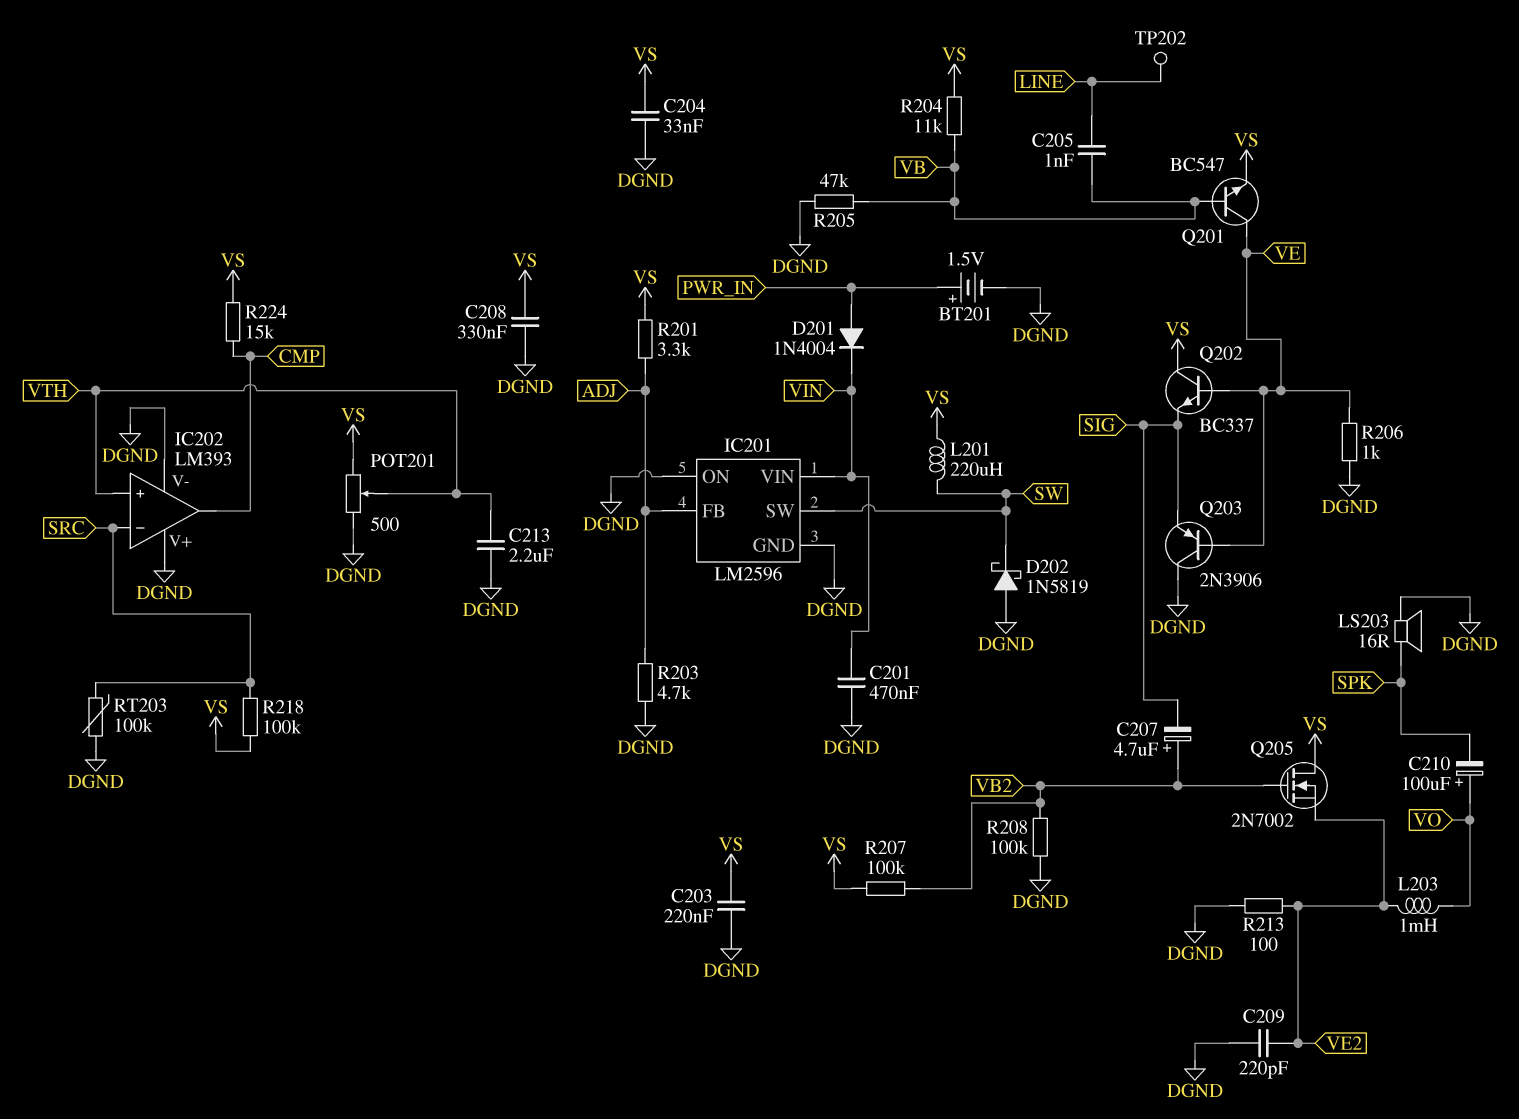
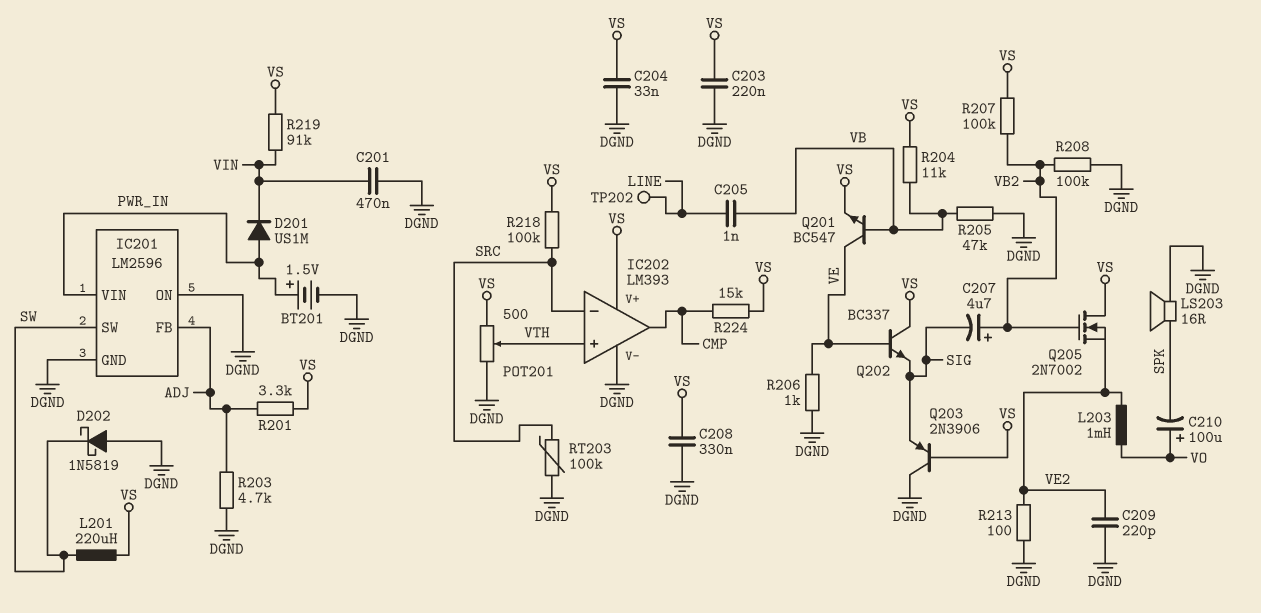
C213: 2.2uF (DGND, VTH) -> none
D201: diode 1N4004 (A PWR_IN, K VIN) -> diode US1M (A PWR_IN, K VIN)
IC201 pin VIN: VIN -> PWR_IN
IC202 pin V+: DGND -> VS
Q203: PNP 2N3906 (B VE, C DGND, E SIG) -> PNP 2N3906 (B VS, C DGND, E SIG)
R219: none -> 91k (VIN, VS)

